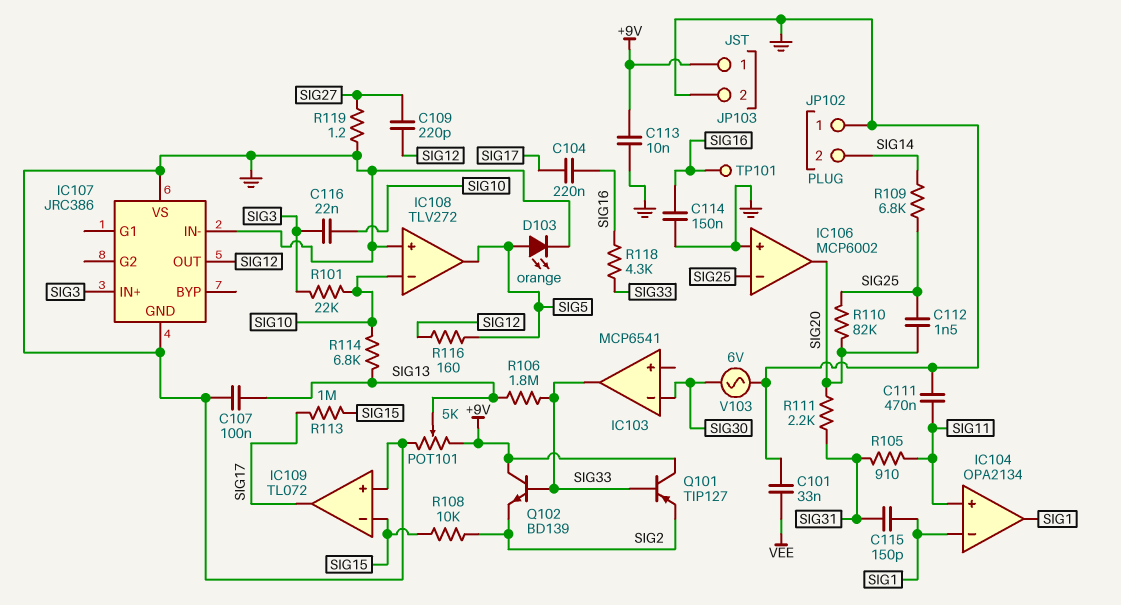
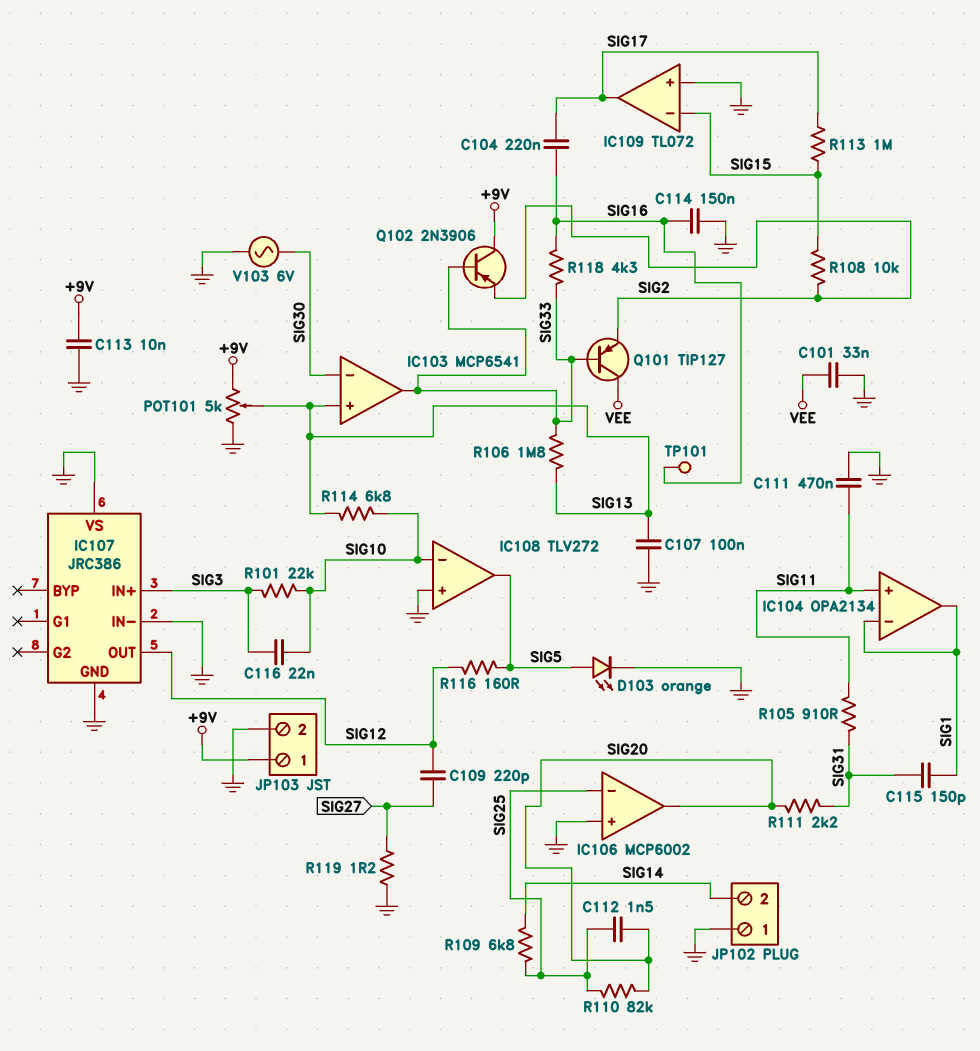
IC103 pin in+: none -> SIG13
Q101: PNP TIP127 (B SIG33, C +9V, E SIG2) -> PNP TIP127 (B SIG33, C VEE, E SIG2)
Q102: NPN BD139 (B SIG33, C +9V, E SIG2) -> PNP 2N3906 (B SIG33, C +9V, E SIG2)

